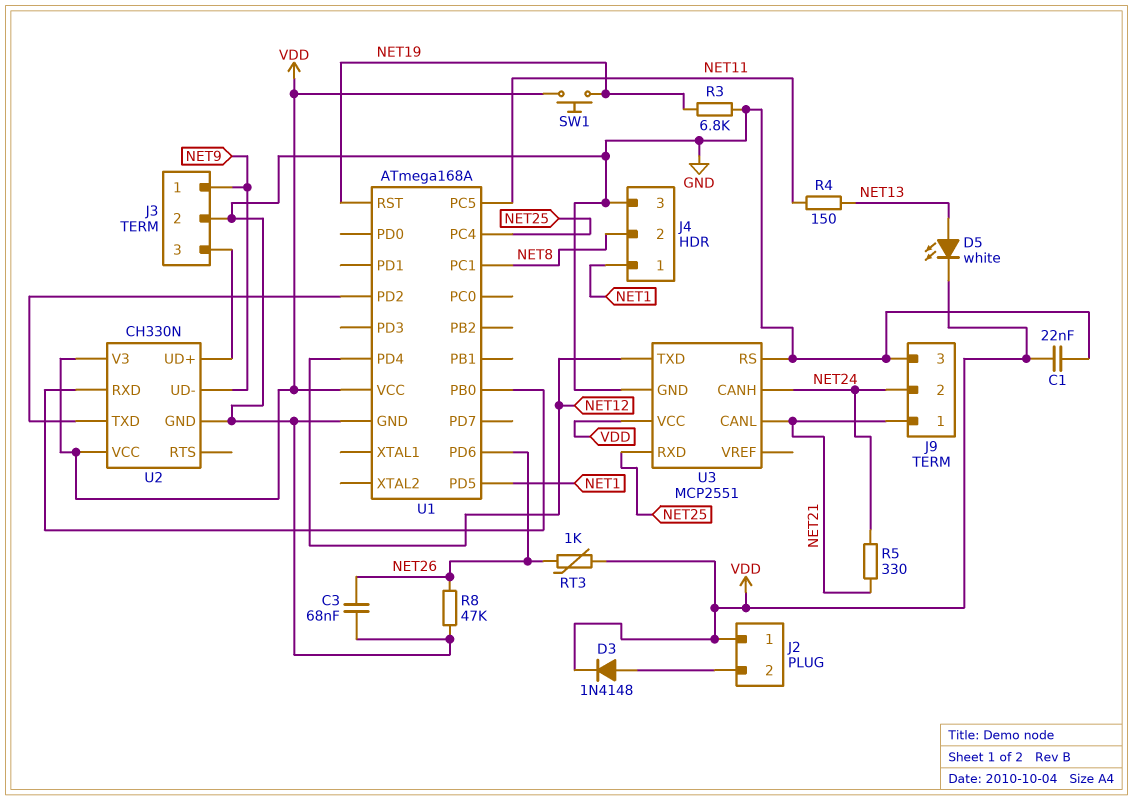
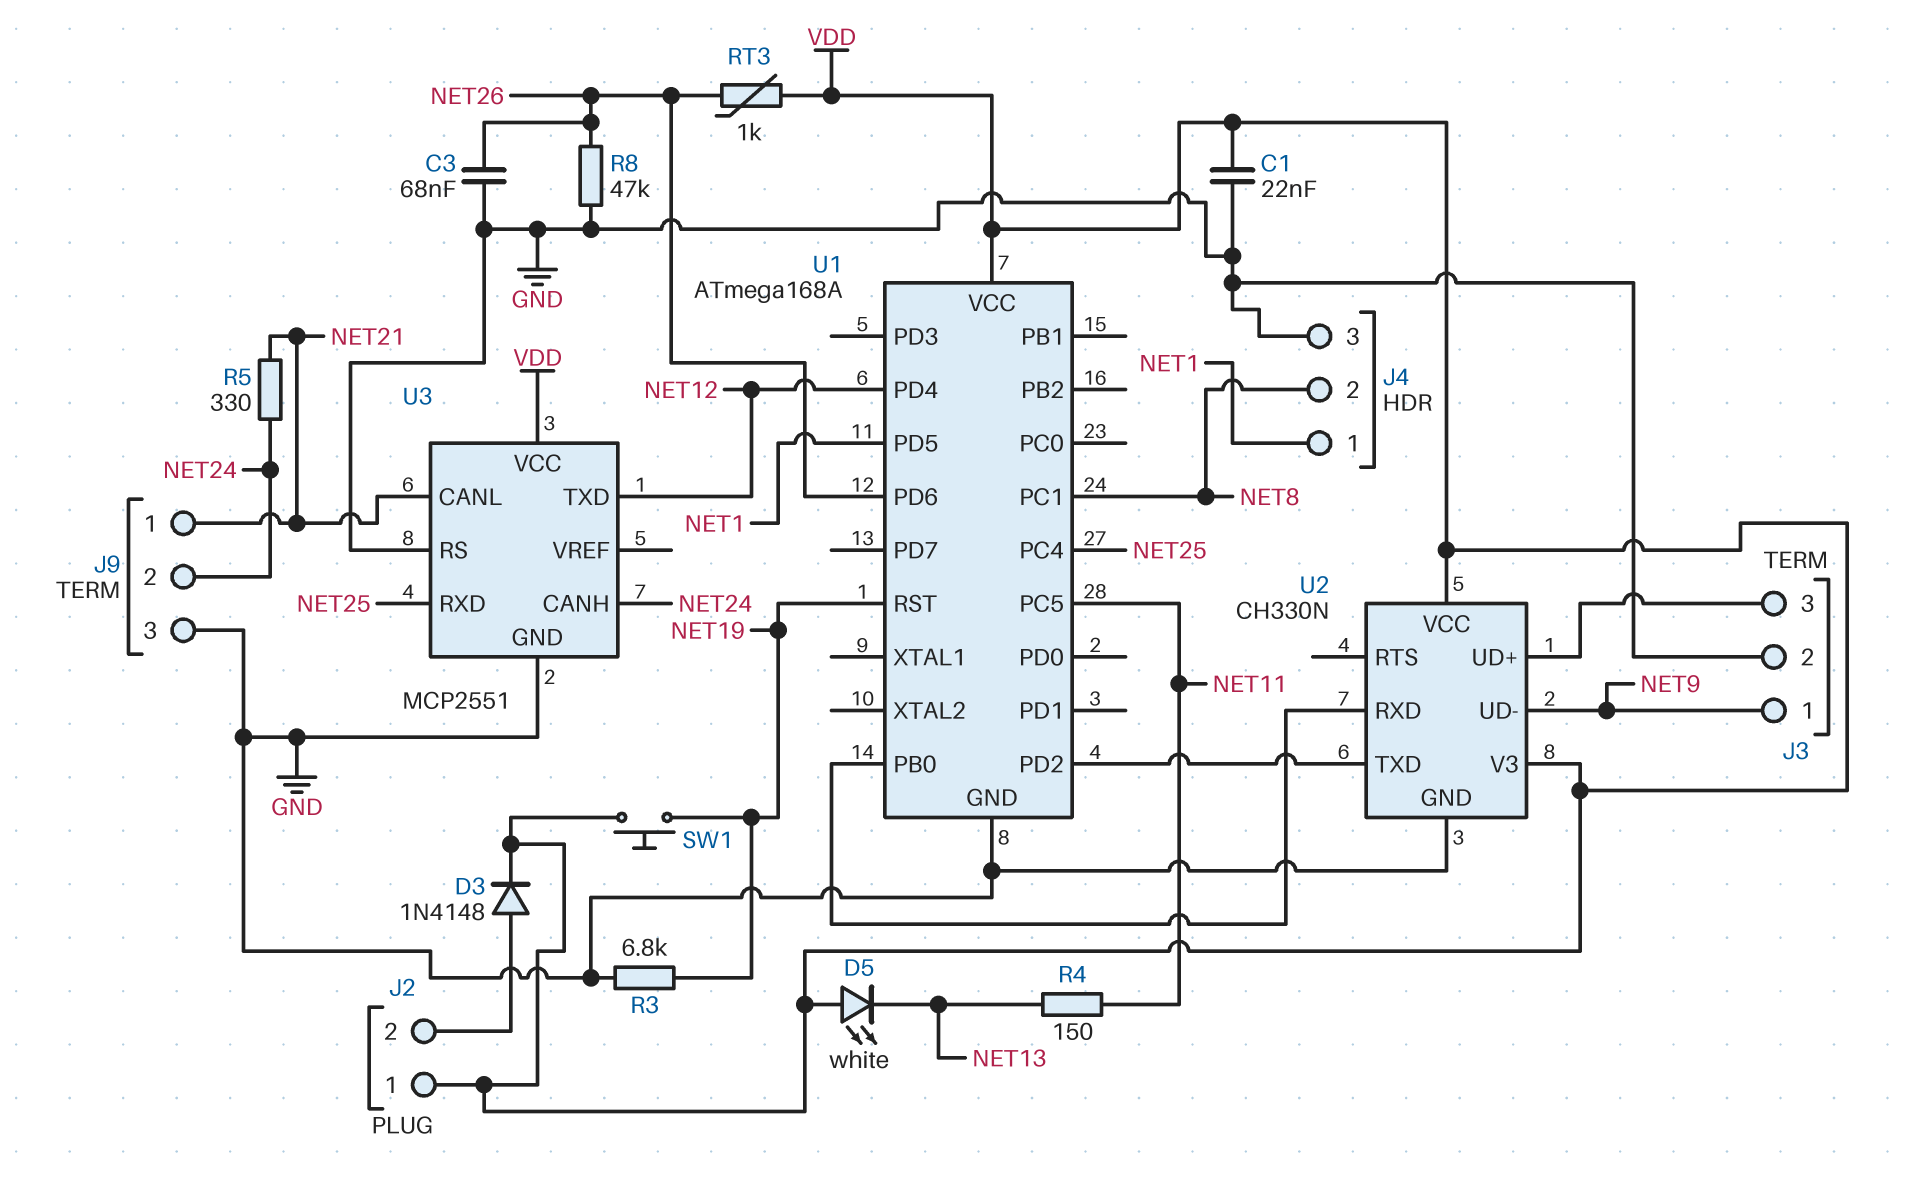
D5: LED white (A NET13, K VDD) -> LED white (A VDD, K NET13)

